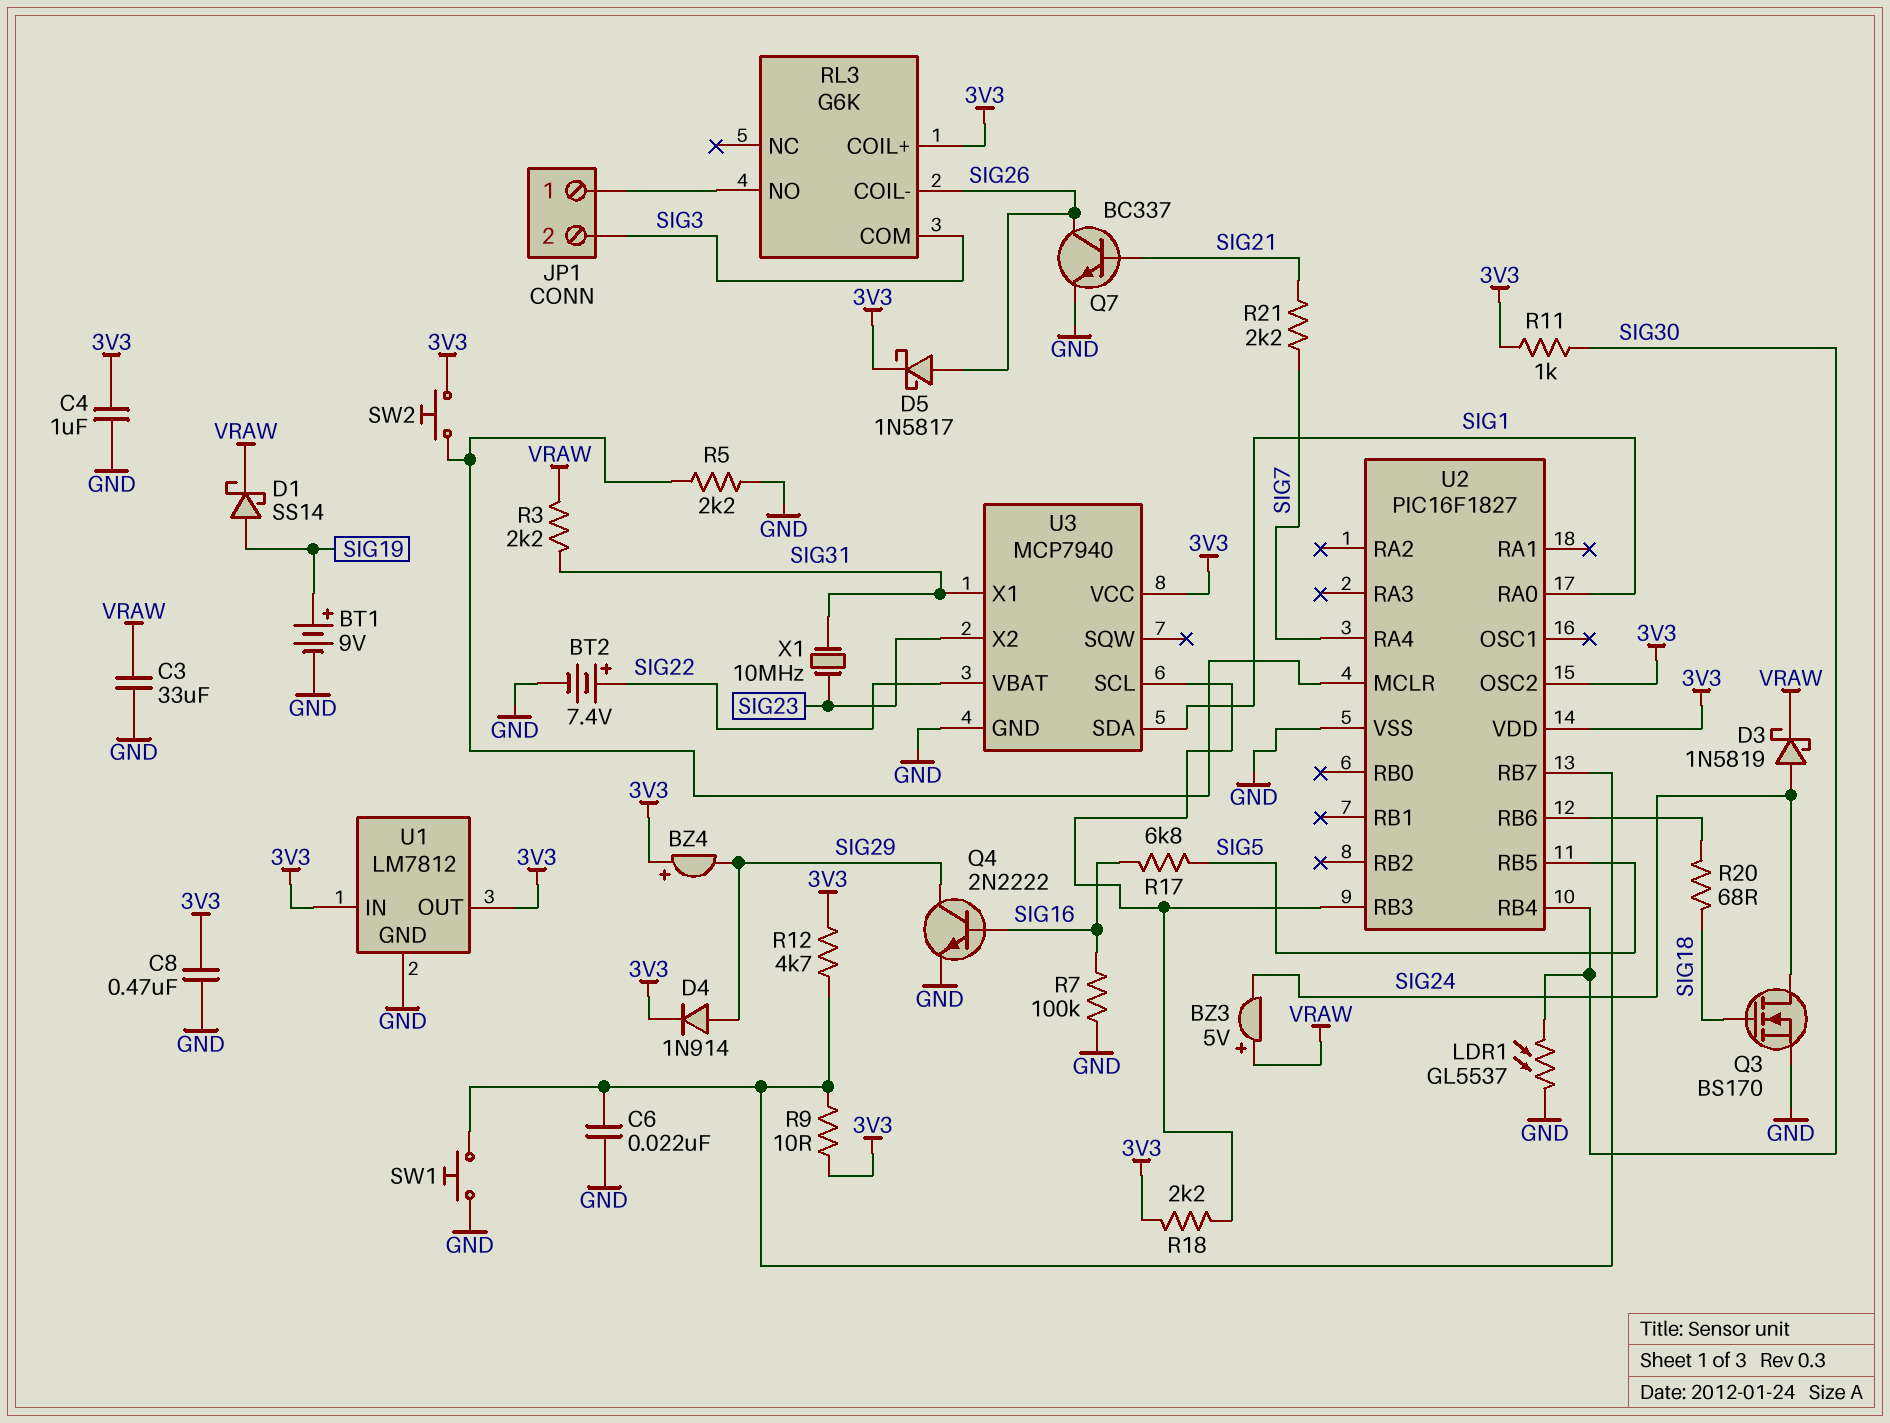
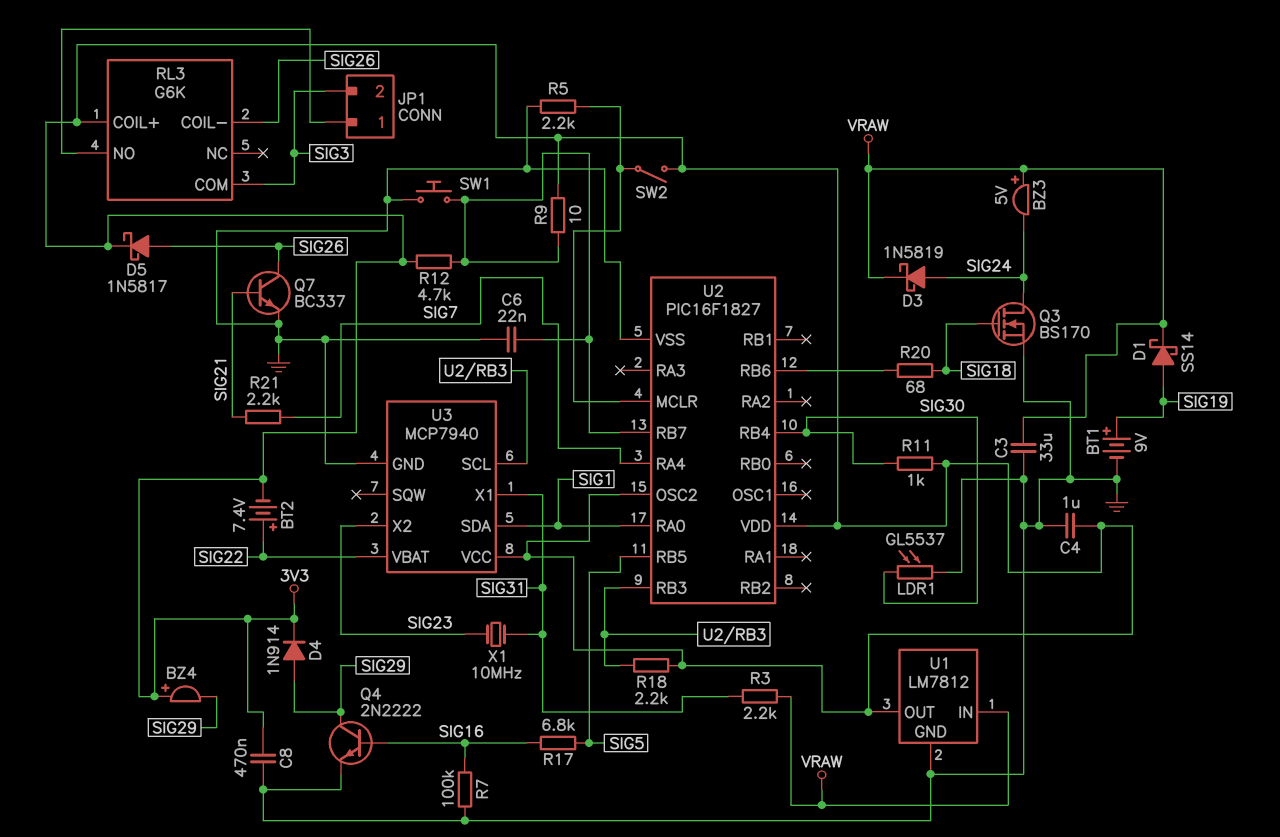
BT2: 7.4V (plus SIG22, minus GND) -> 7.4V (plus SIG22, minus 3V3)
SW2: button (3V3, U2/MCLR) -> switch (3V3, U2/MCLR)
U1 pin IN: 3V3 -> VRAW

